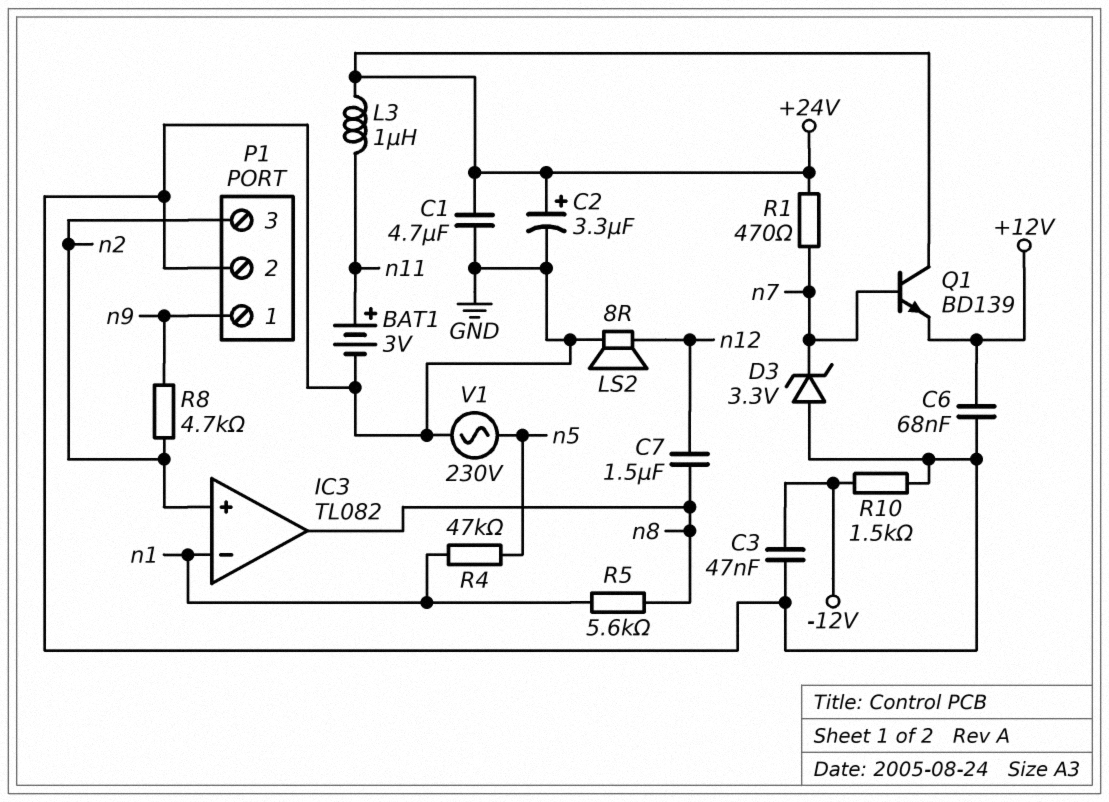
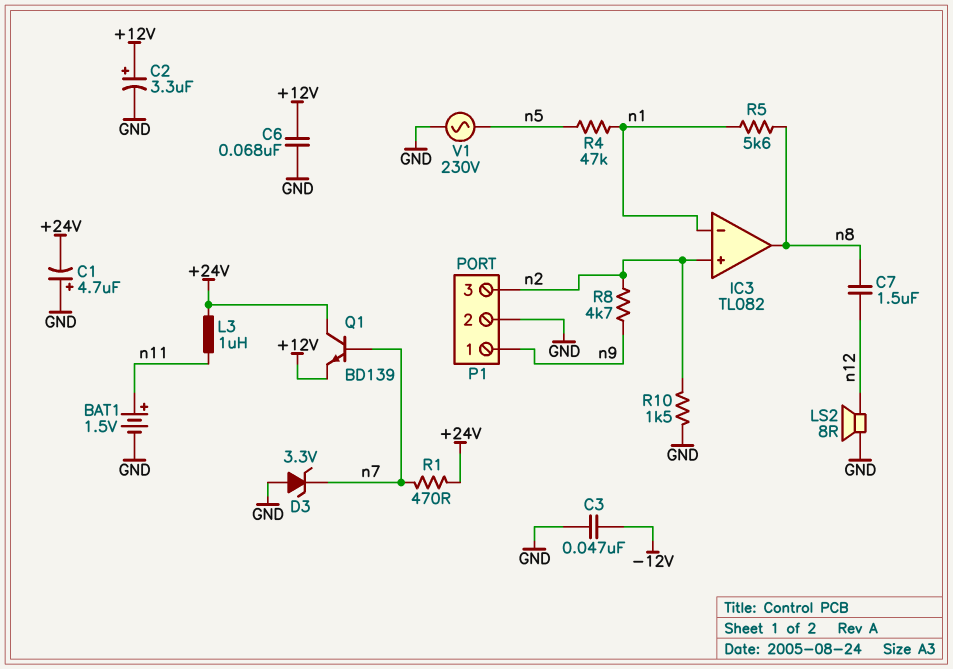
BAT1: 3V (plus n11, minus GND) -> 1.5V (plus n11, minus GND)
C1: 4.7uF (+24V, GND) -> 4.7uF (plus GND, minus +24V)
C2: 3.3uF (plus +24V, minus GND) -> 3.3uF (plus +12V, minus GND)
R10: 1.5k (-12V, GND) -> 1.5k (GND, n2)

